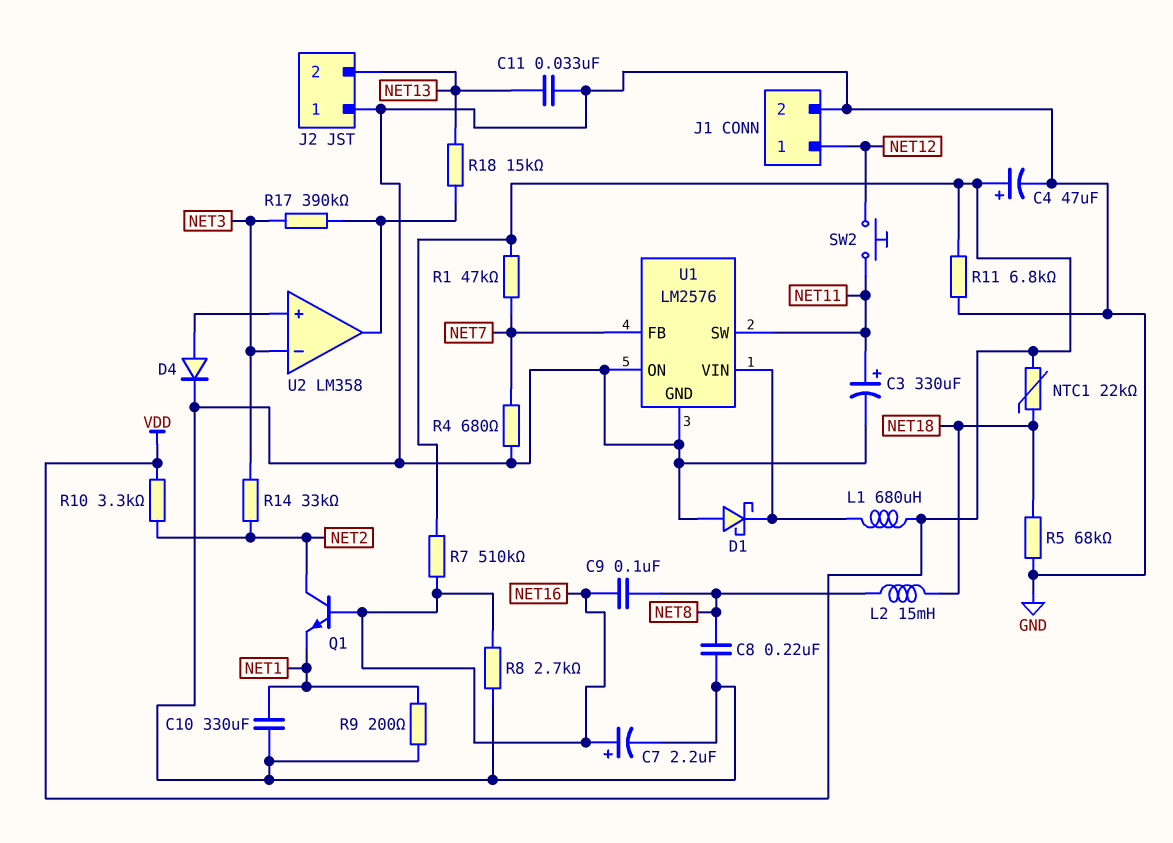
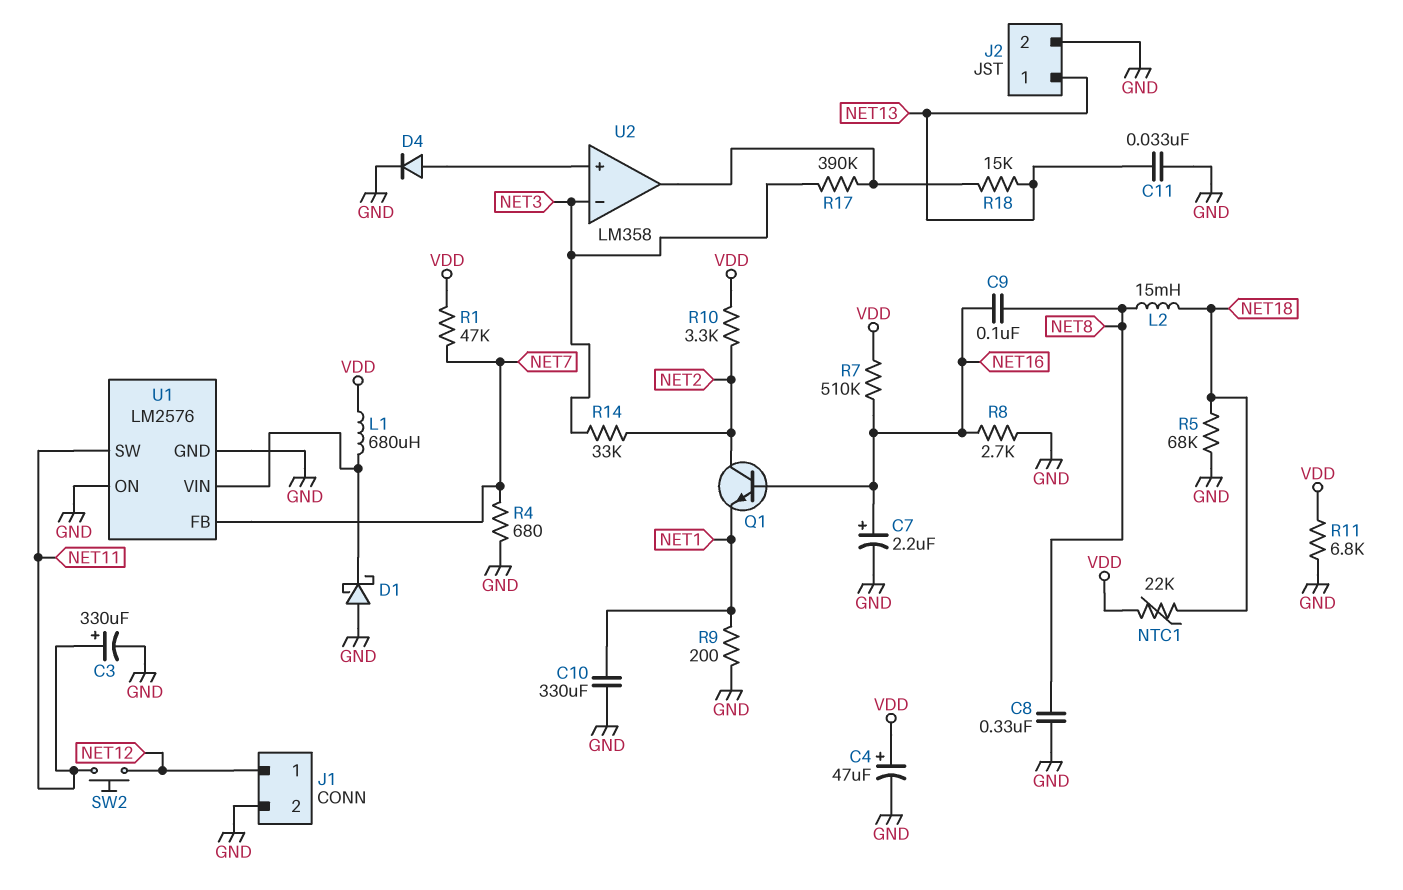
C8: 220nF (GND, NET8) -> 330nF (GND, NET8)
J2 pin 1: GND -> NET13
J2 pin 2: NET13 -> GND

